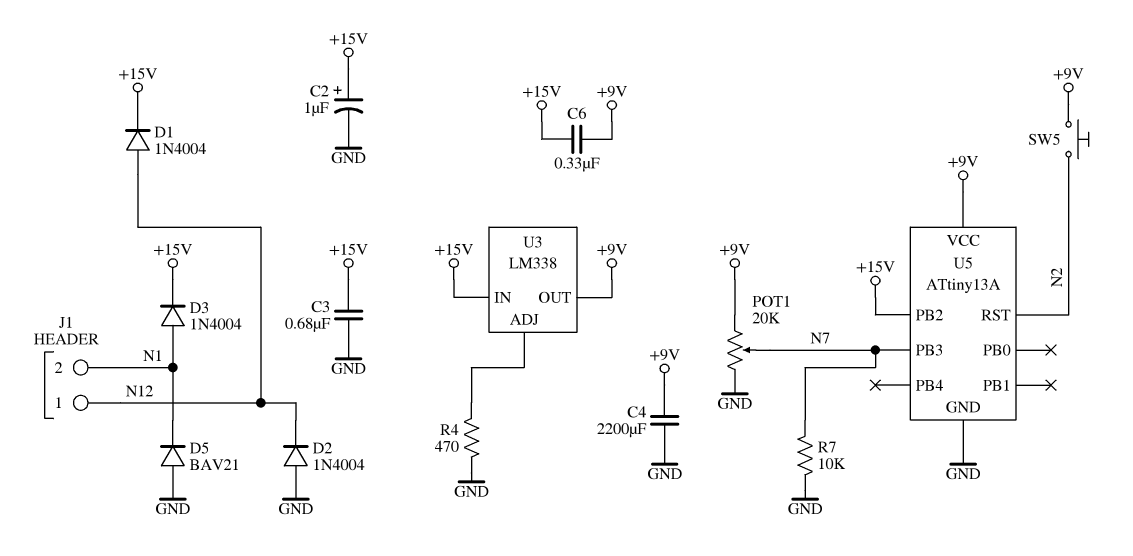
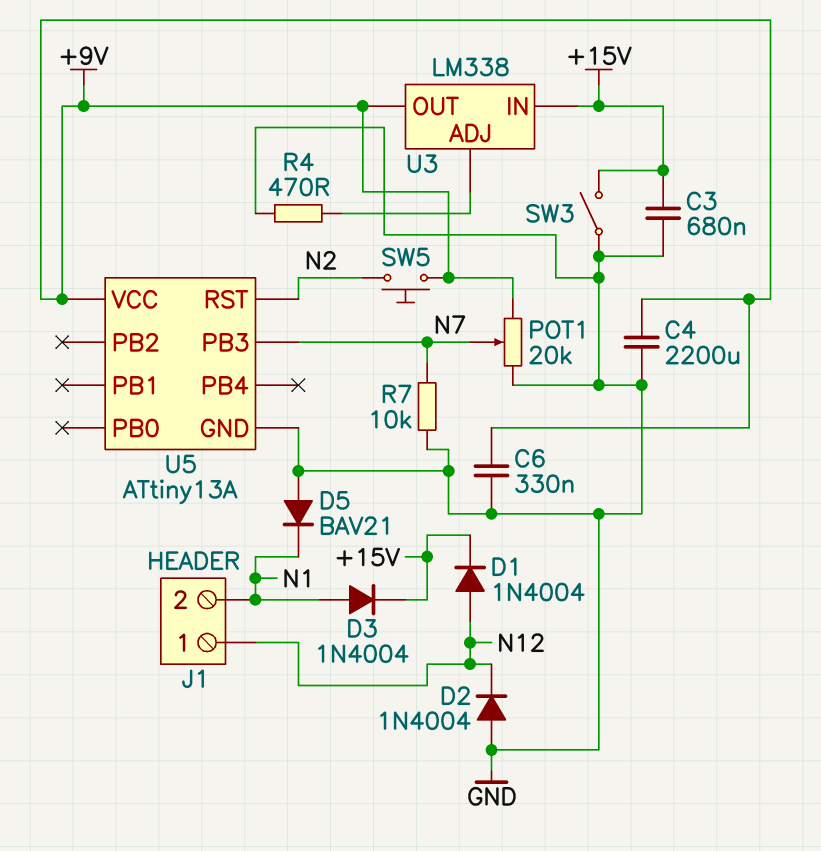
C2: 1uF (plus +15V, minus GND) -> none
C6: 330nF (+9V, +15V) -> 330nF (+9V, GND)
SW3: none -> switch (+15V, GND)
U5 pin PB2: +15V -> none

